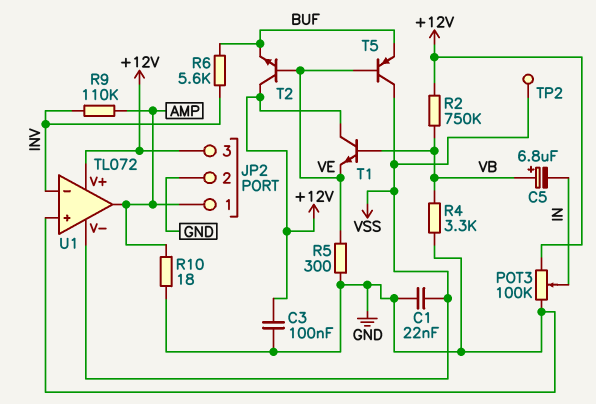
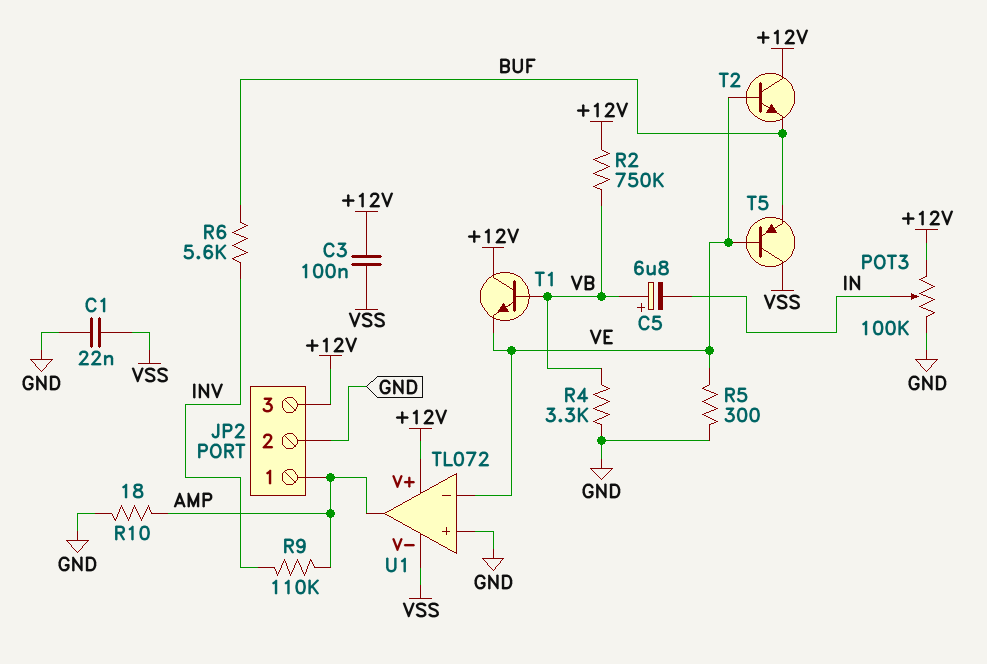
C3: 100nF (+12V, GND) -> 100nF (+12V, VSS)
TP2: test point (VSS) -> none
U1 pin in-: INV -> VE

